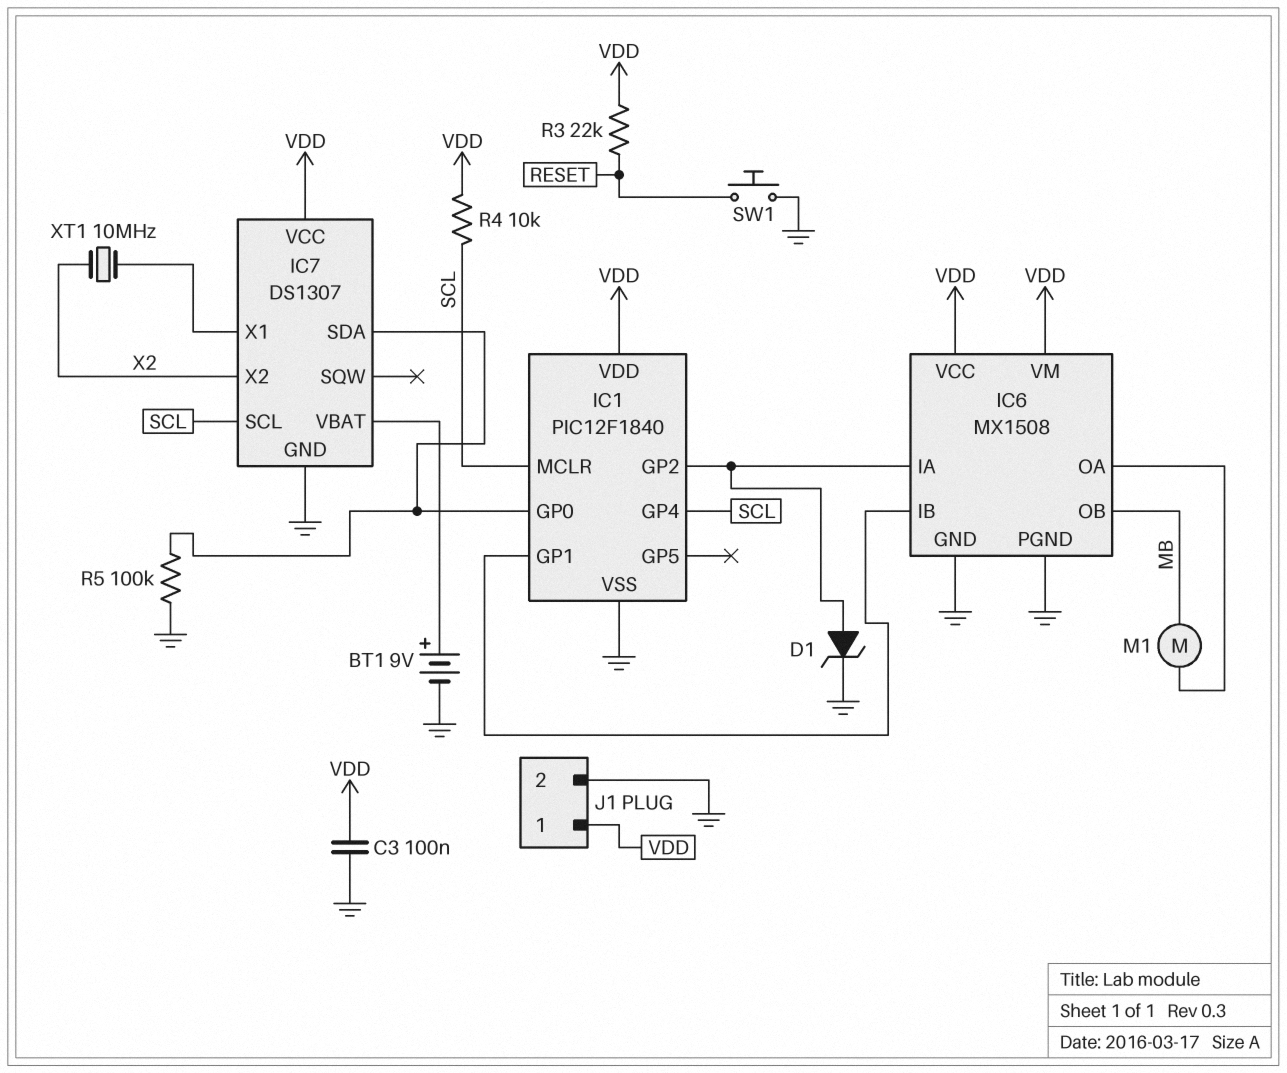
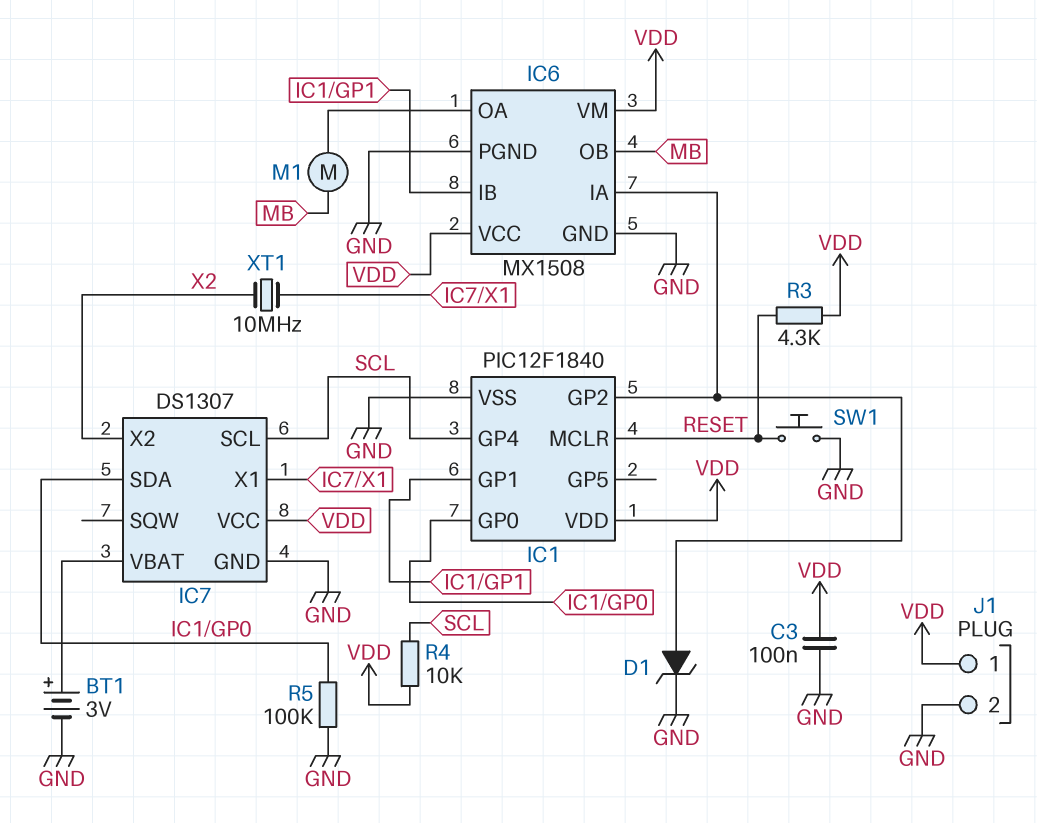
BT1: 9V (plus IC7/VBAT, minus GND) -> 3V (plus IC7/VBAT, minus GND)
IC1 pin MCLR: SCL -> RESET
R3: 22k (RESET, VDD) -> 4.3k (RESET, VDD)

